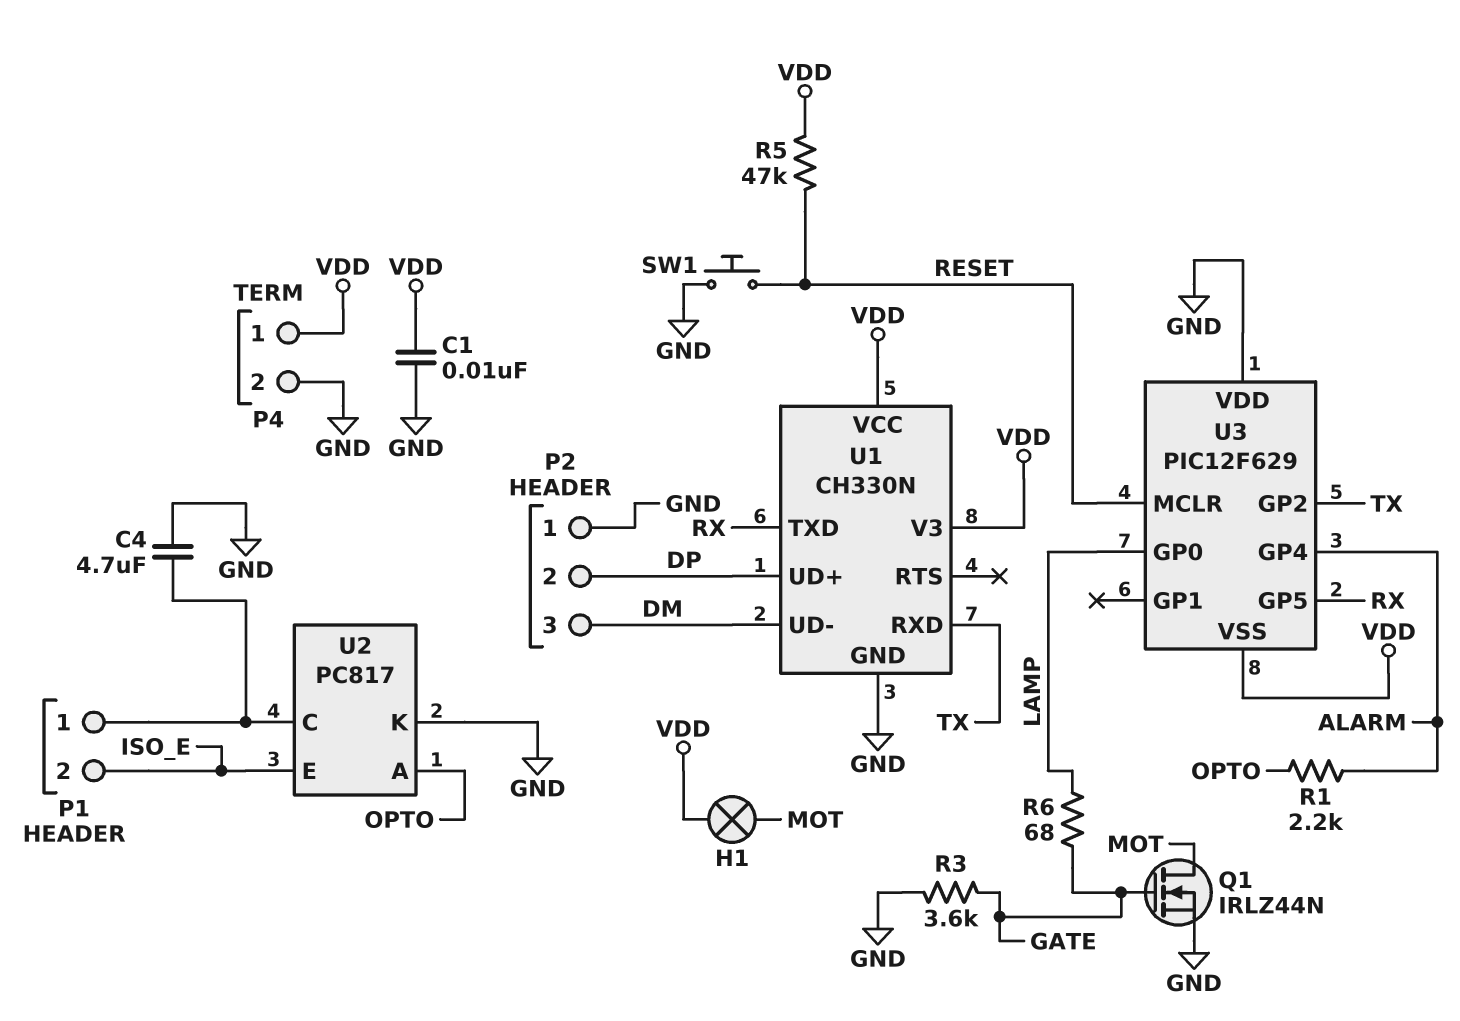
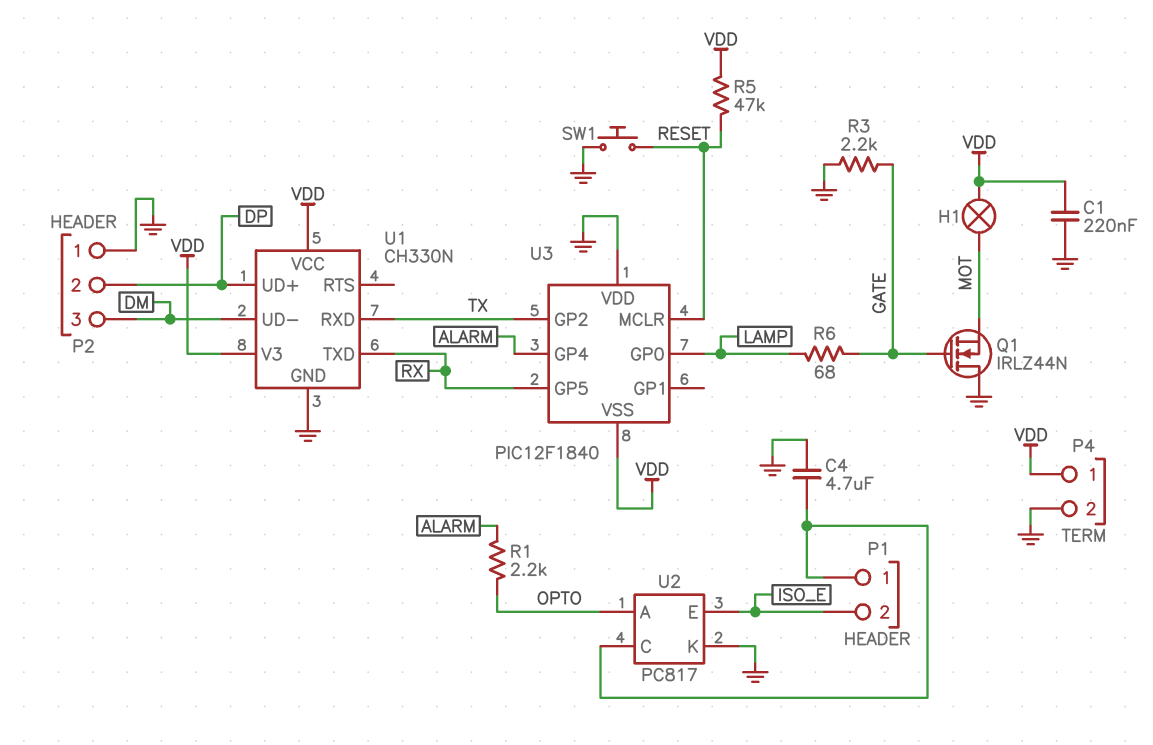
C1: 10nF (GND, VDD) -> 220nF (GND, VDD)
Q1: NMOS IRLZ44N (G GATE, D MOT, S GND) -> NMOS IRLZ44N (G GATE, D GND, S MOT)
R3: 3.6k (GATE, GND) -> 2.2k (GATE, GND)
U3: PIC12F629 -> PIC12F1840

